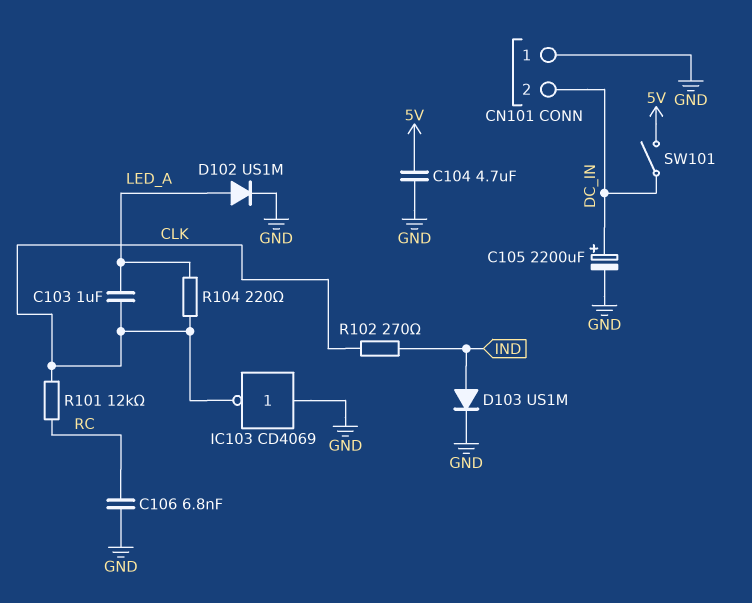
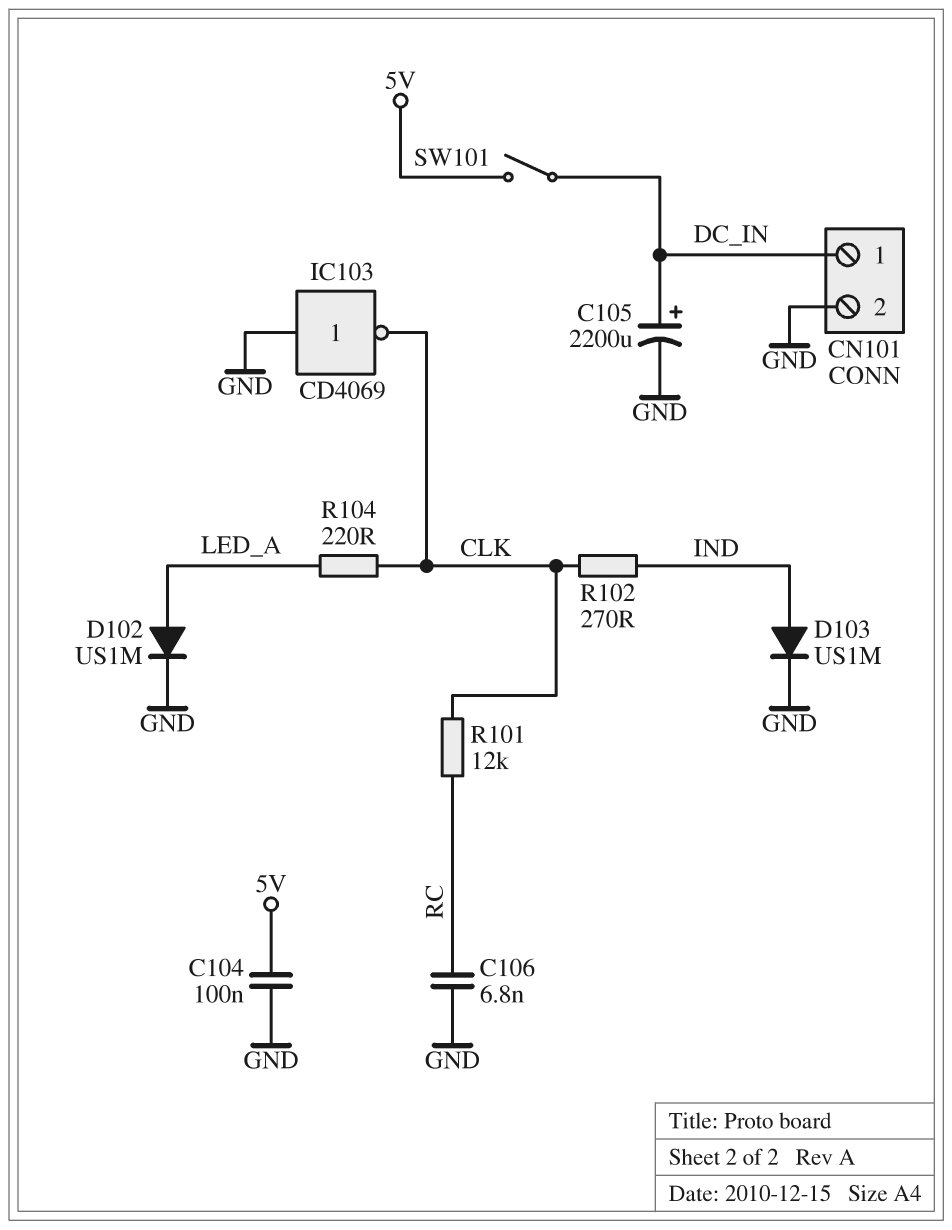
C103: 1uF (CLK, LED_A) -> none
C104: 4.7uF (5V, GND) -> 100nF (5V, GND)
CN101 pin 1: GND -> DC_IN
CN101 pin 2: DC_IN -> GND

